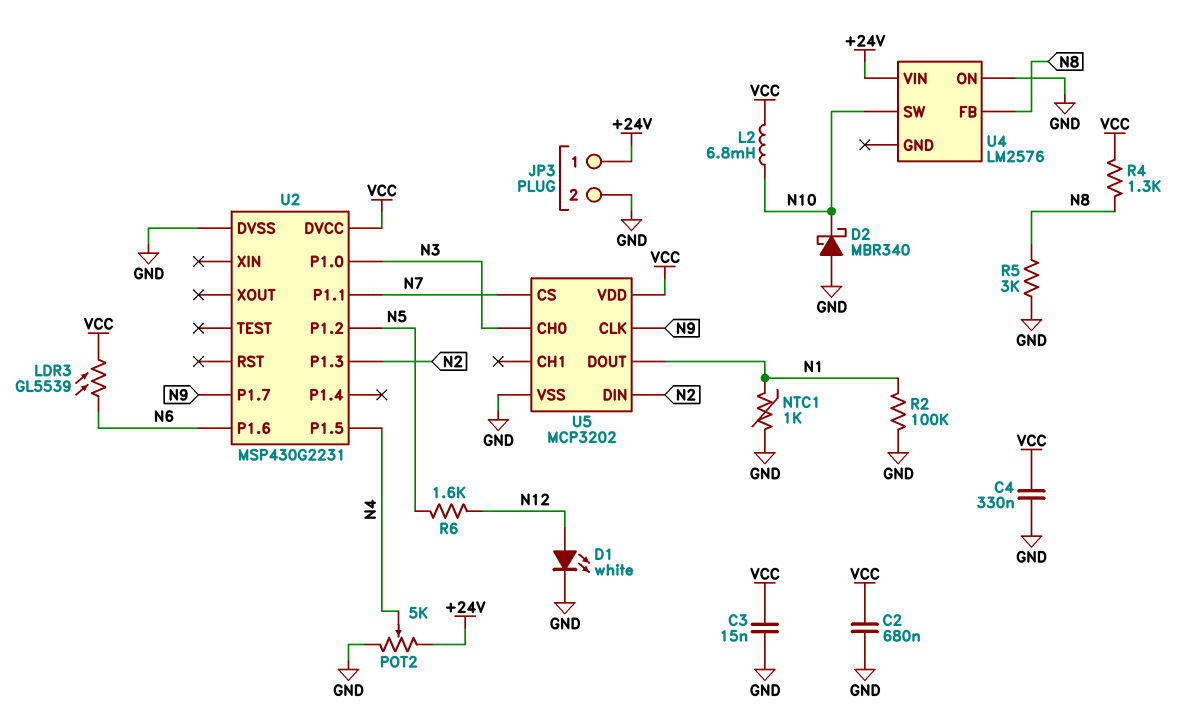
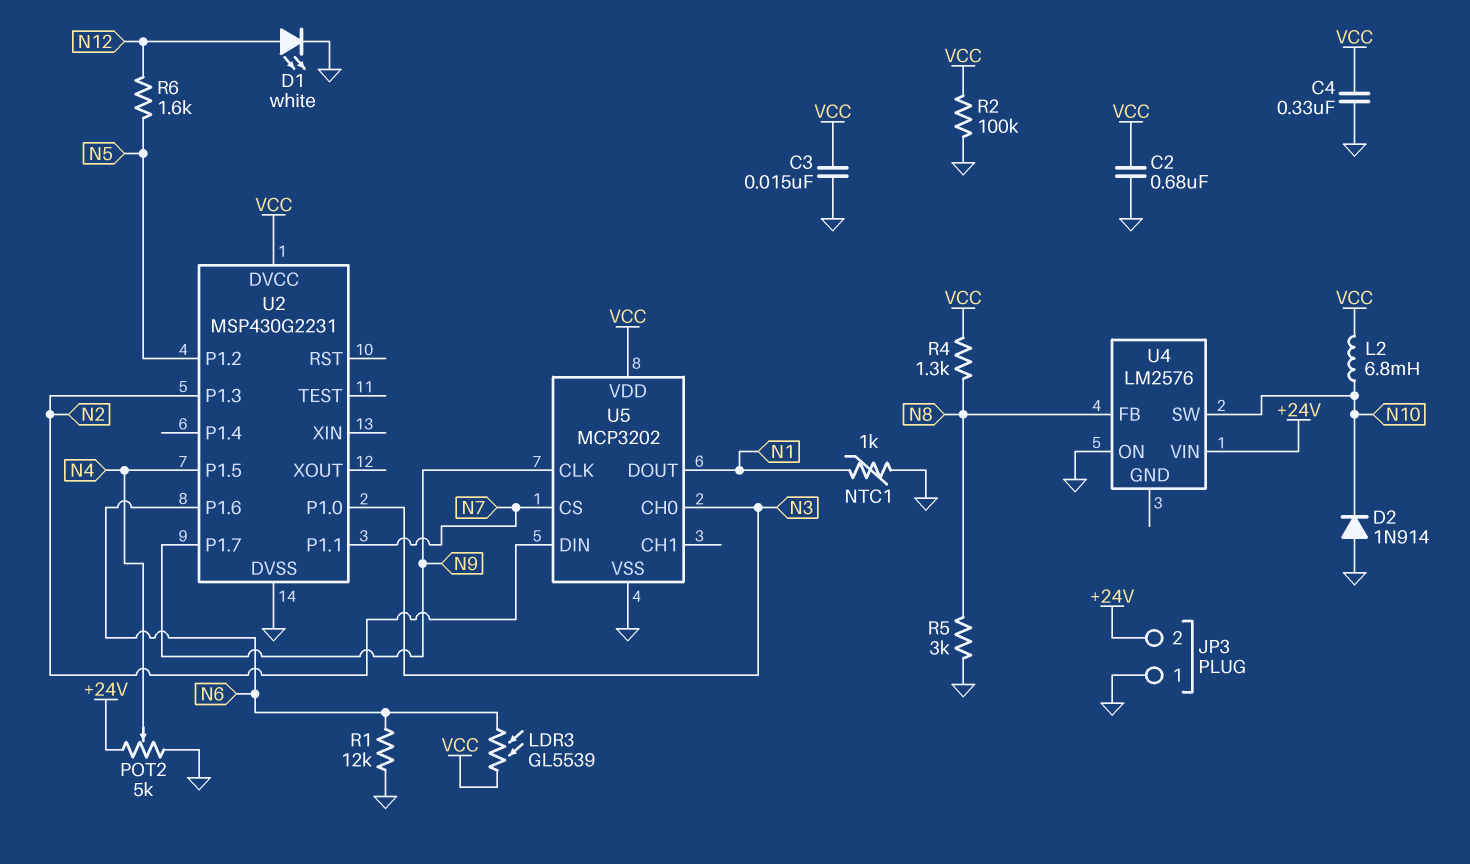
D2: schottky MBR340 (A GND, K N10) -> diode 1N914 (A GND, K N10)
JP3 pin 1: +24V -> GND
JP3 pin 2: GND -> +24V
R1: none -> 12k (GND, N6)
R2: 100k (GND, N1) -> 100k (GND, VCC)

